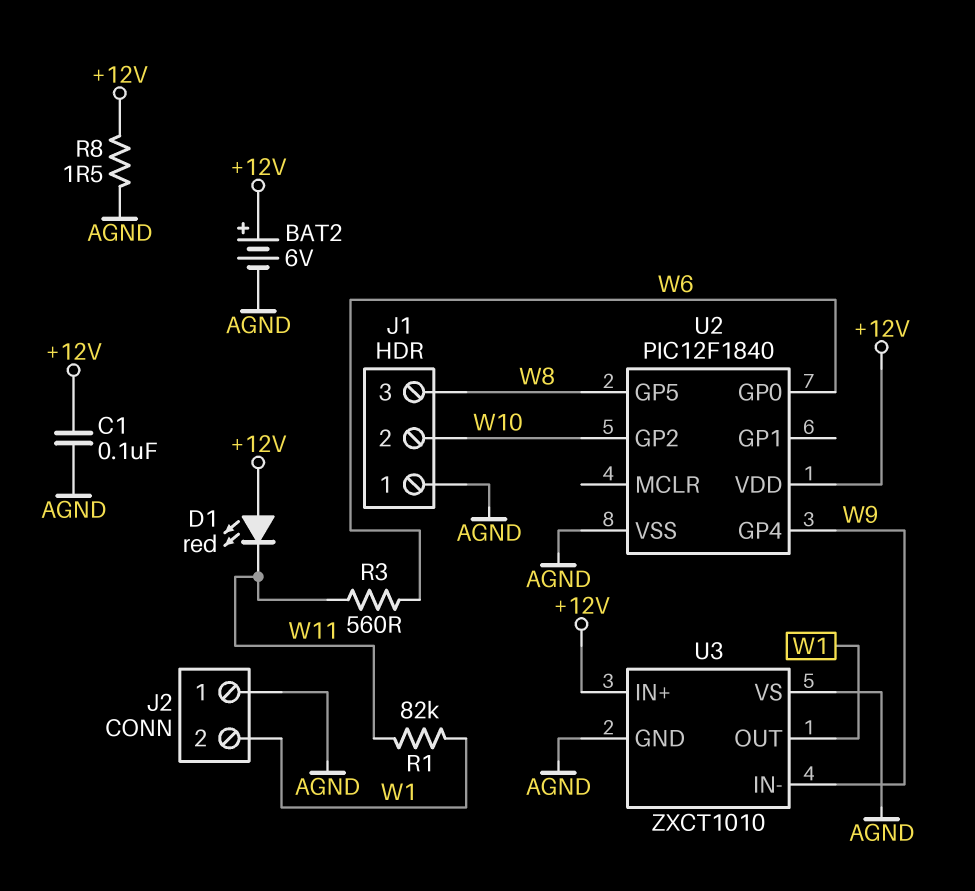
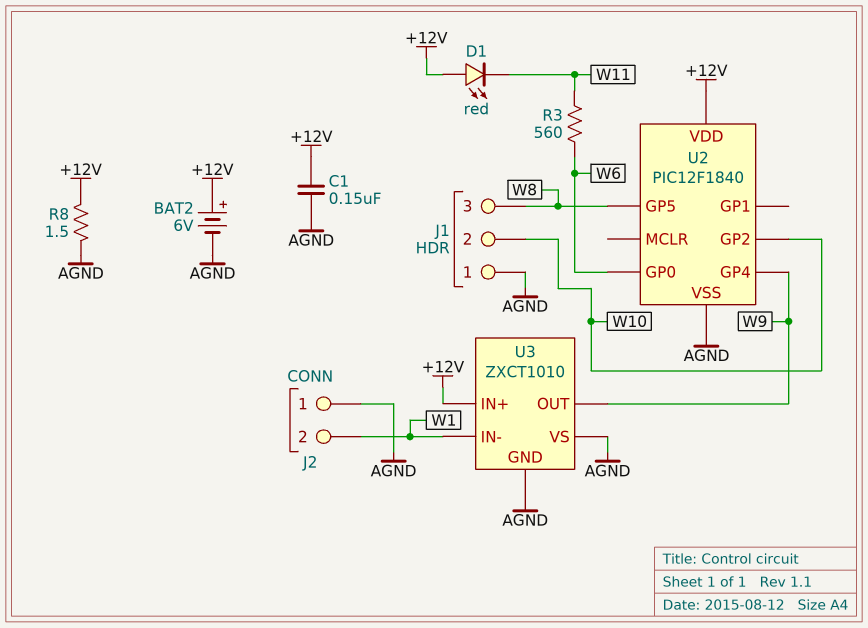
C1: 100nF (+12V, AGND) -> 150nF (+12V, AGND)
R1: 82k (W1, W11) -> none
U3 pin IN-: W9 -> W1
U3 pin OUT: W1 -> W9

